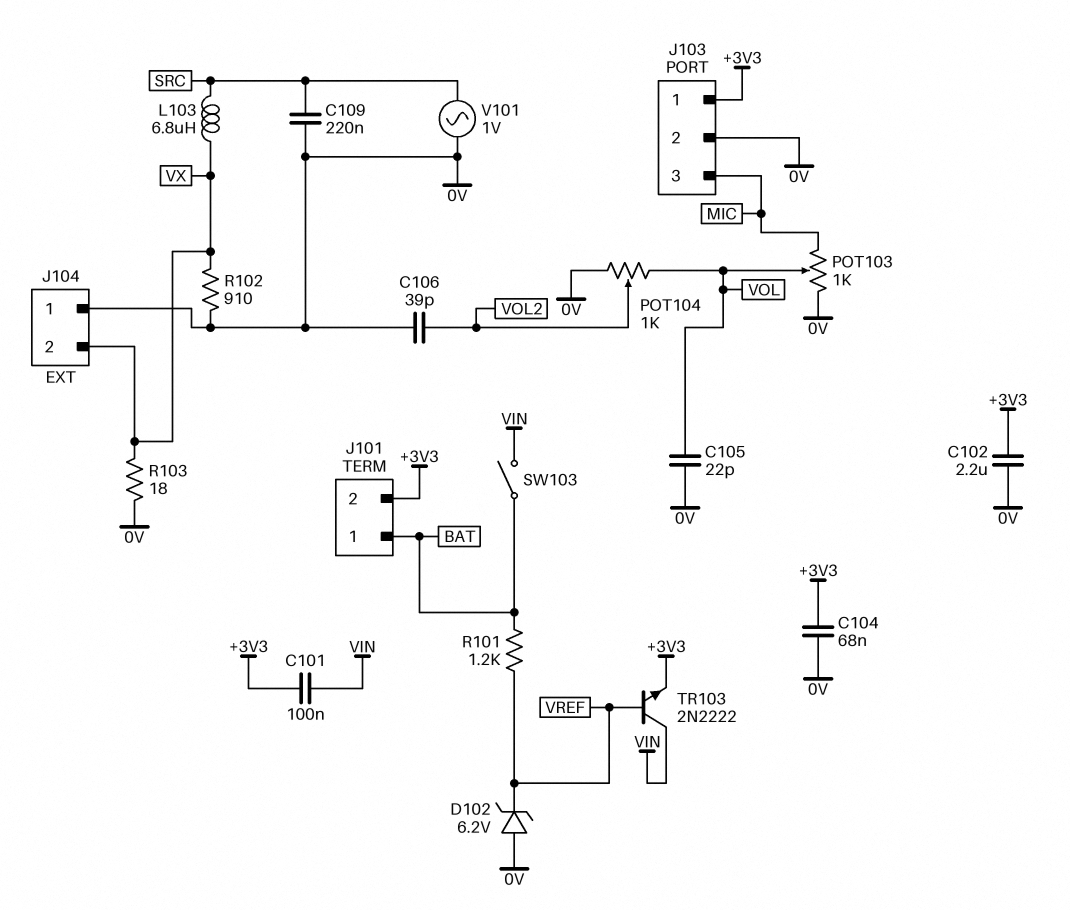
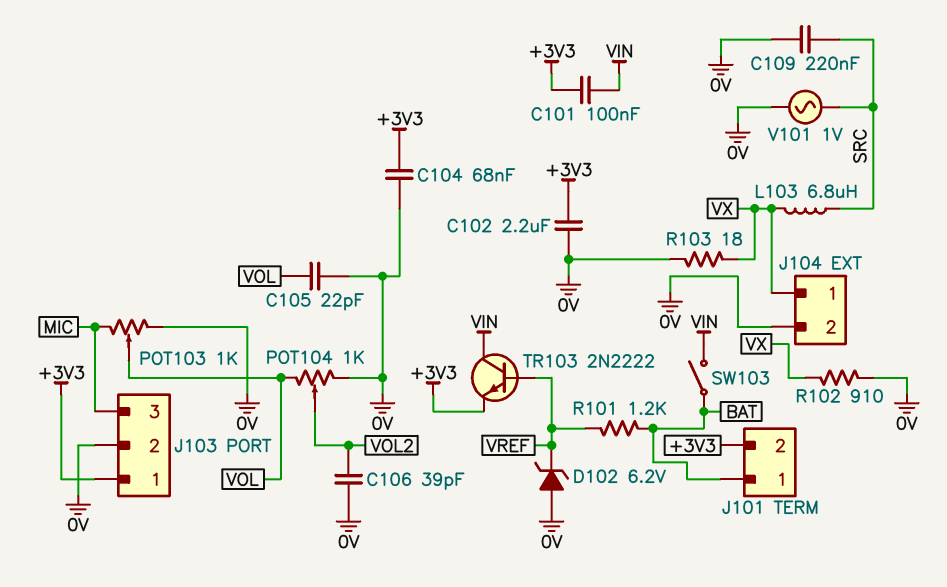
J104 pin 1: 0V -> VX
J104 pin 2: VX -> 0V

